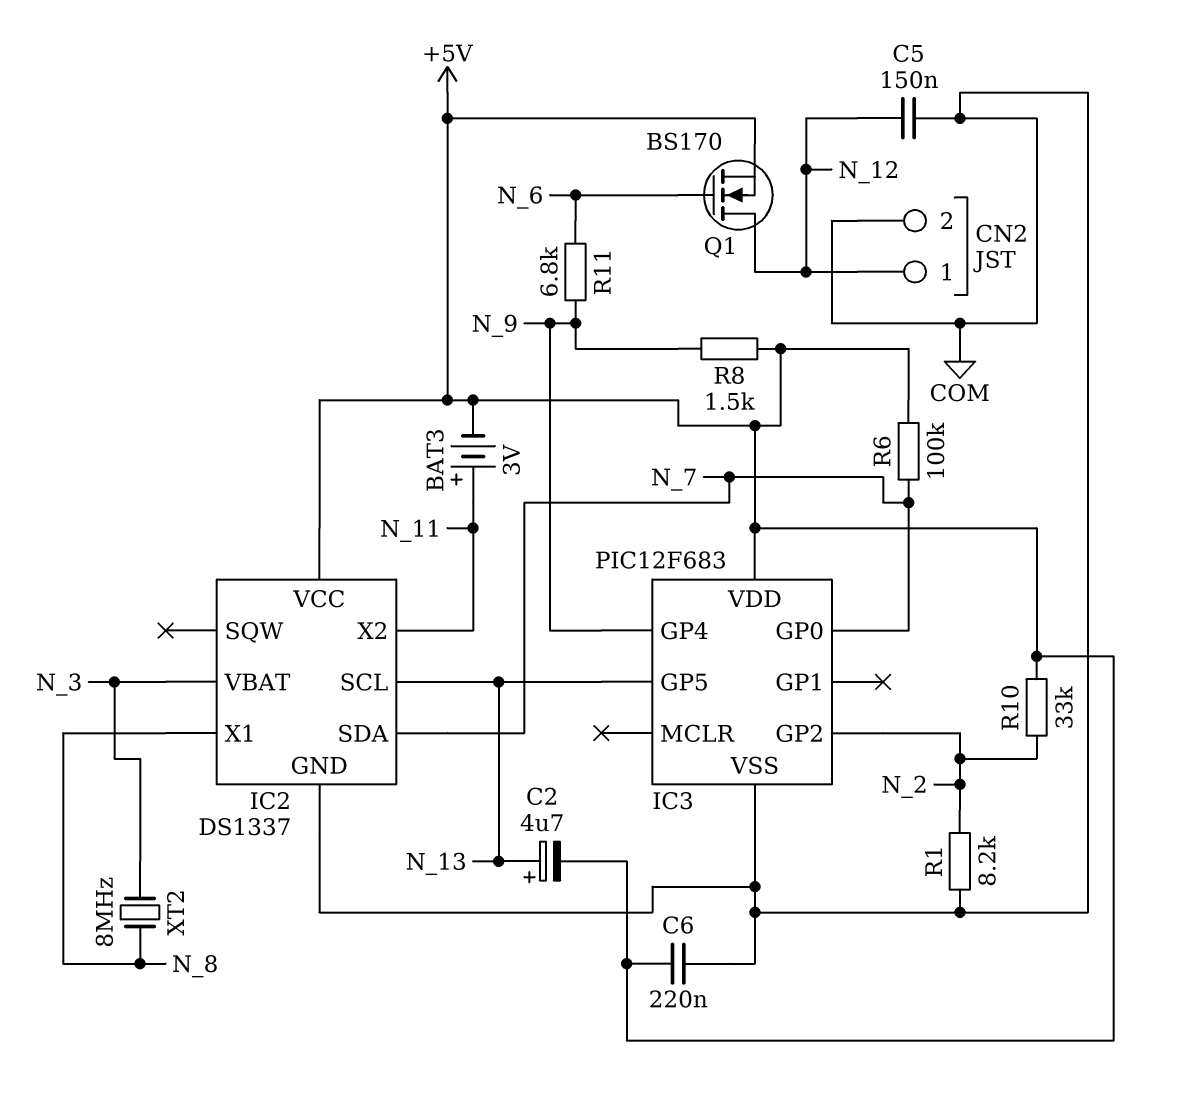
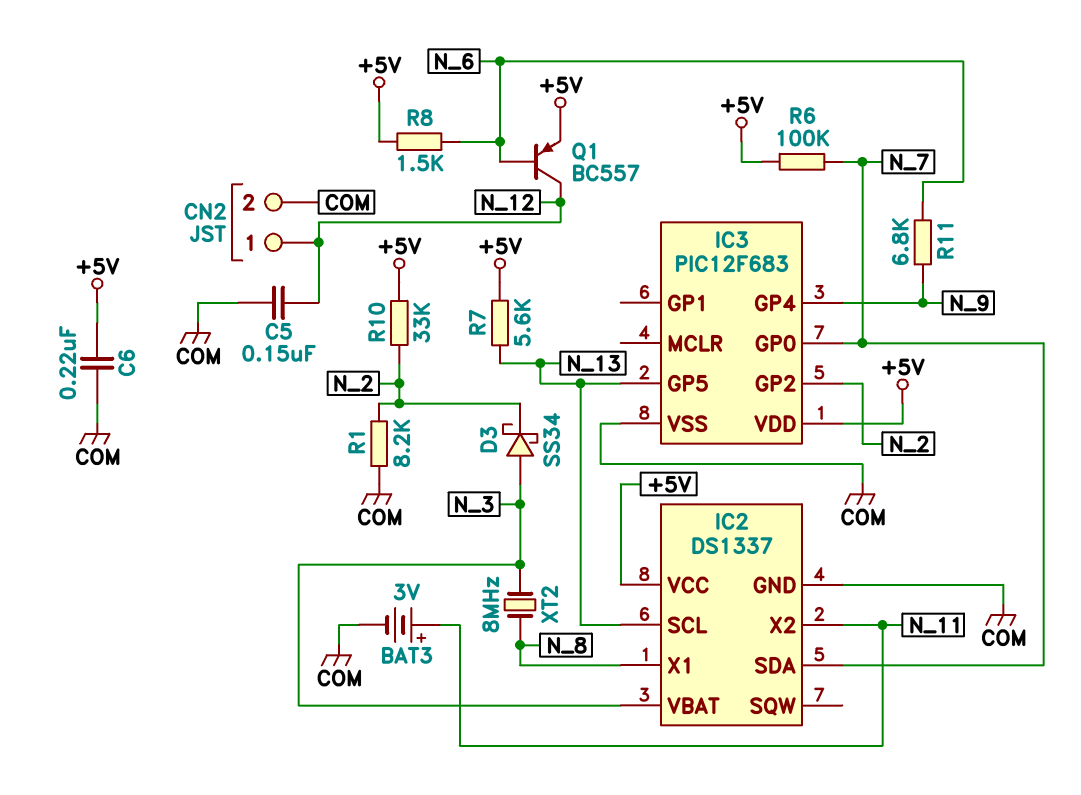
BAT3: 3V (plus N_11, minus +5V) -> 3V (plus N_11, minus COM)
C2: 4.7uF (plus N_13, minus +5V) -> none
D3: none -> schottky SS34 (A N_3, K N_2)
Q1: NMOS BS170 (G N_6, D N_12, S +5V) -> PNP BC557 (B N_6, C N_12, E +5V)
R7: none -> 5.6k (+5V, N_13)
R8: 1.5k (+5V, N_9) -> 1.5k (+5V, N_6)

